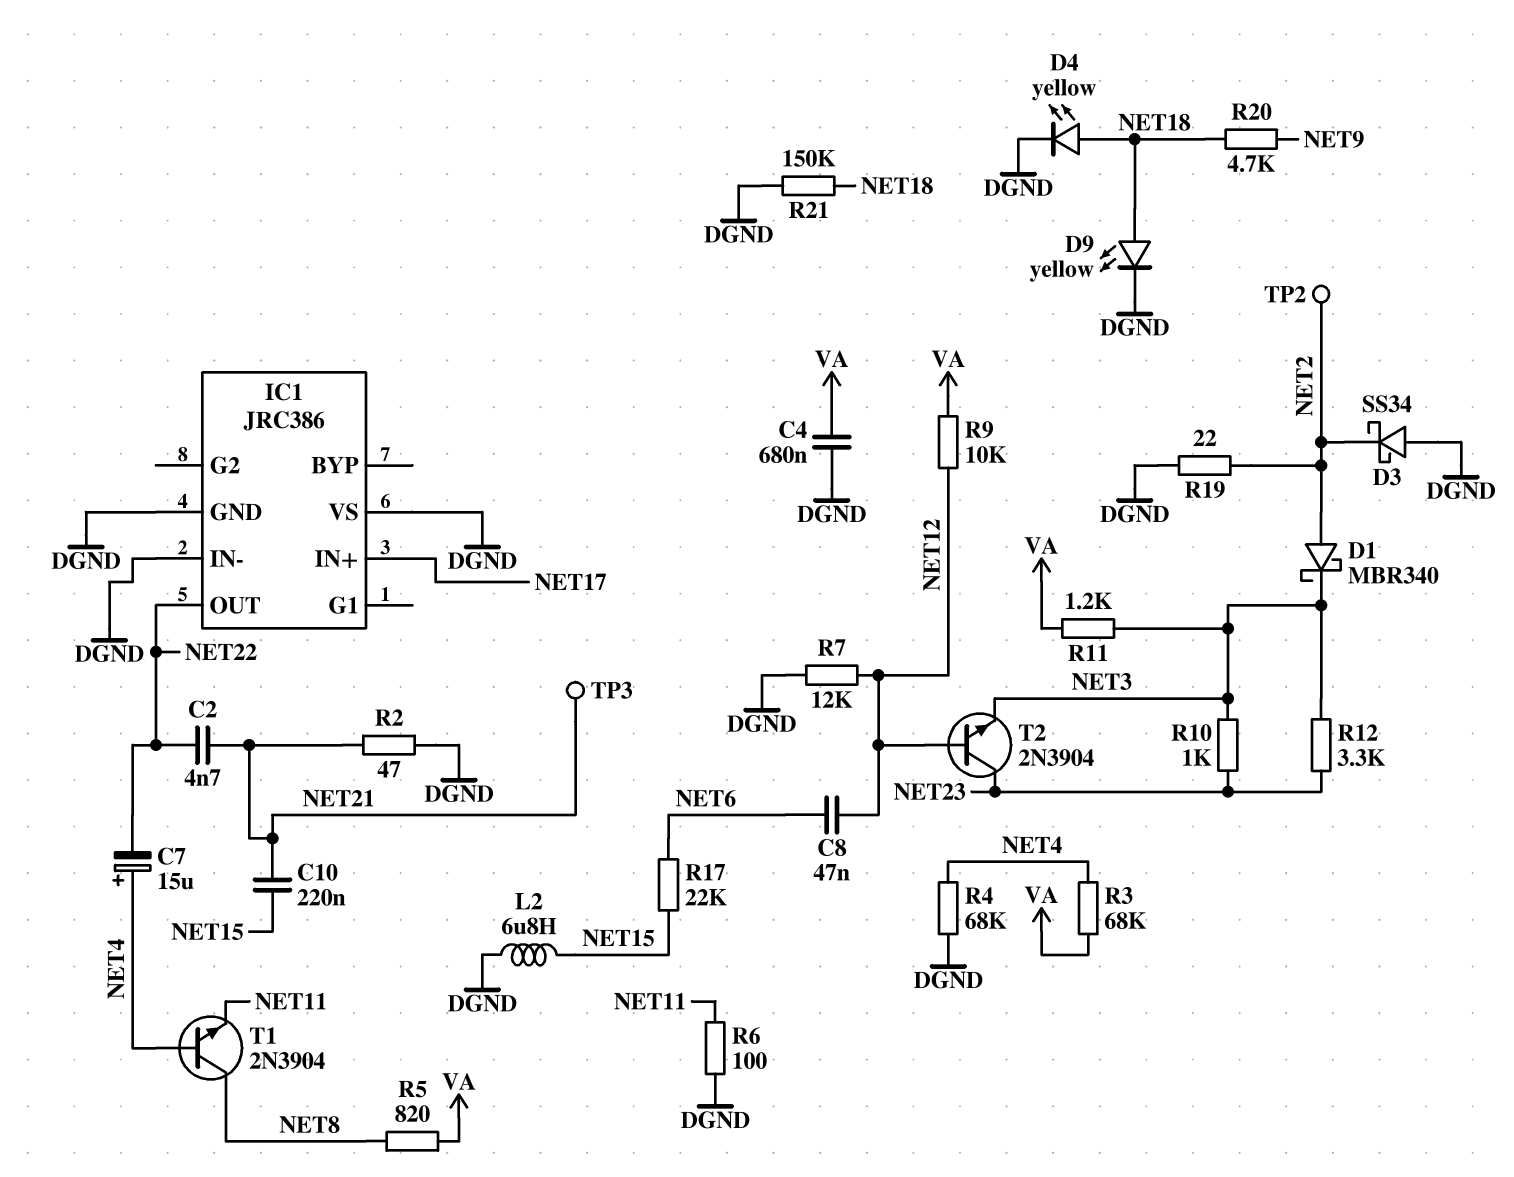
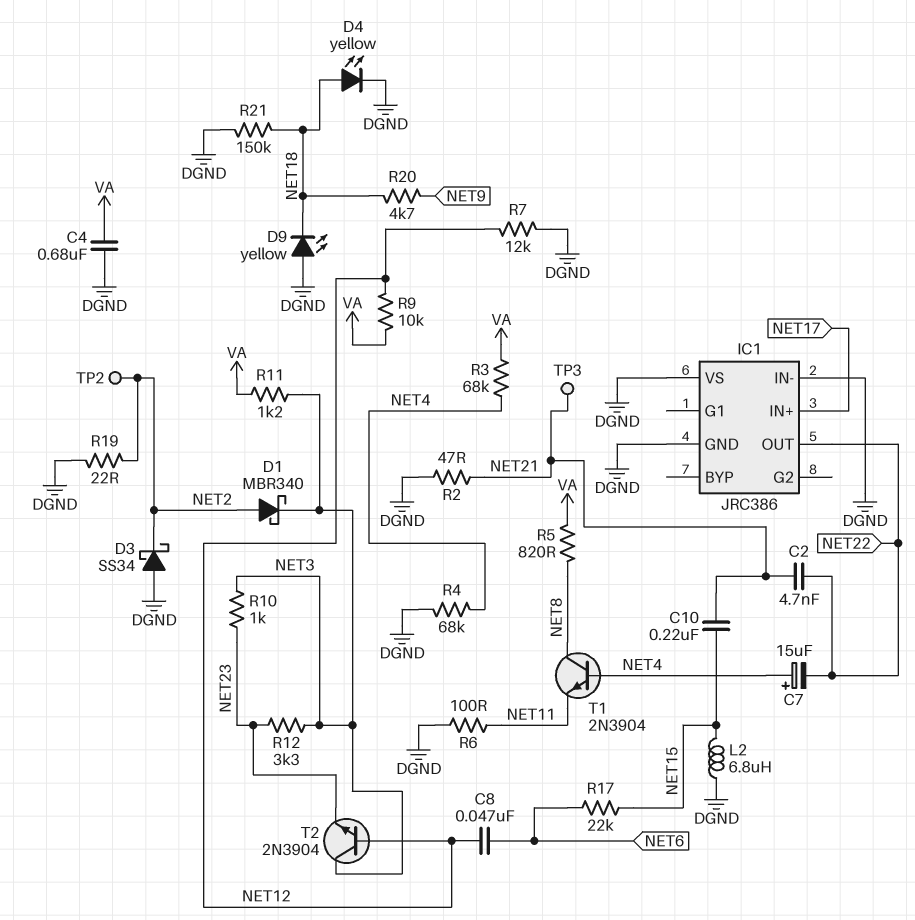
D9: LED yellow (A NET18, K DGND) -> LED yellow (A DGND, K NET18)
T2: NPN 2N3904 (B NET12, C NET23, E NET3) -> NPN 2N3904 (B NET12, C NET3, E NET23)

